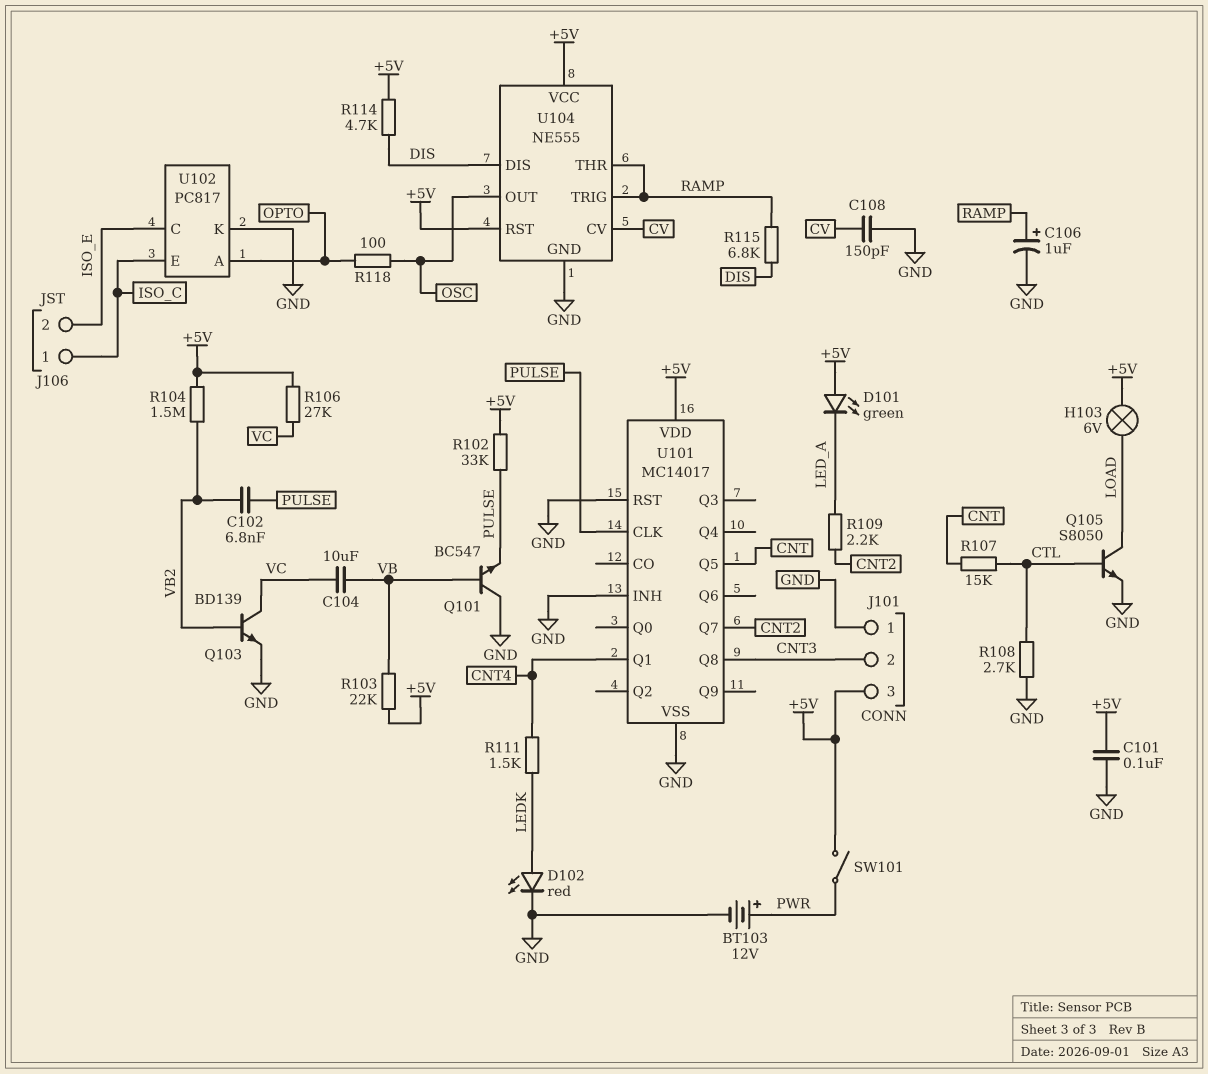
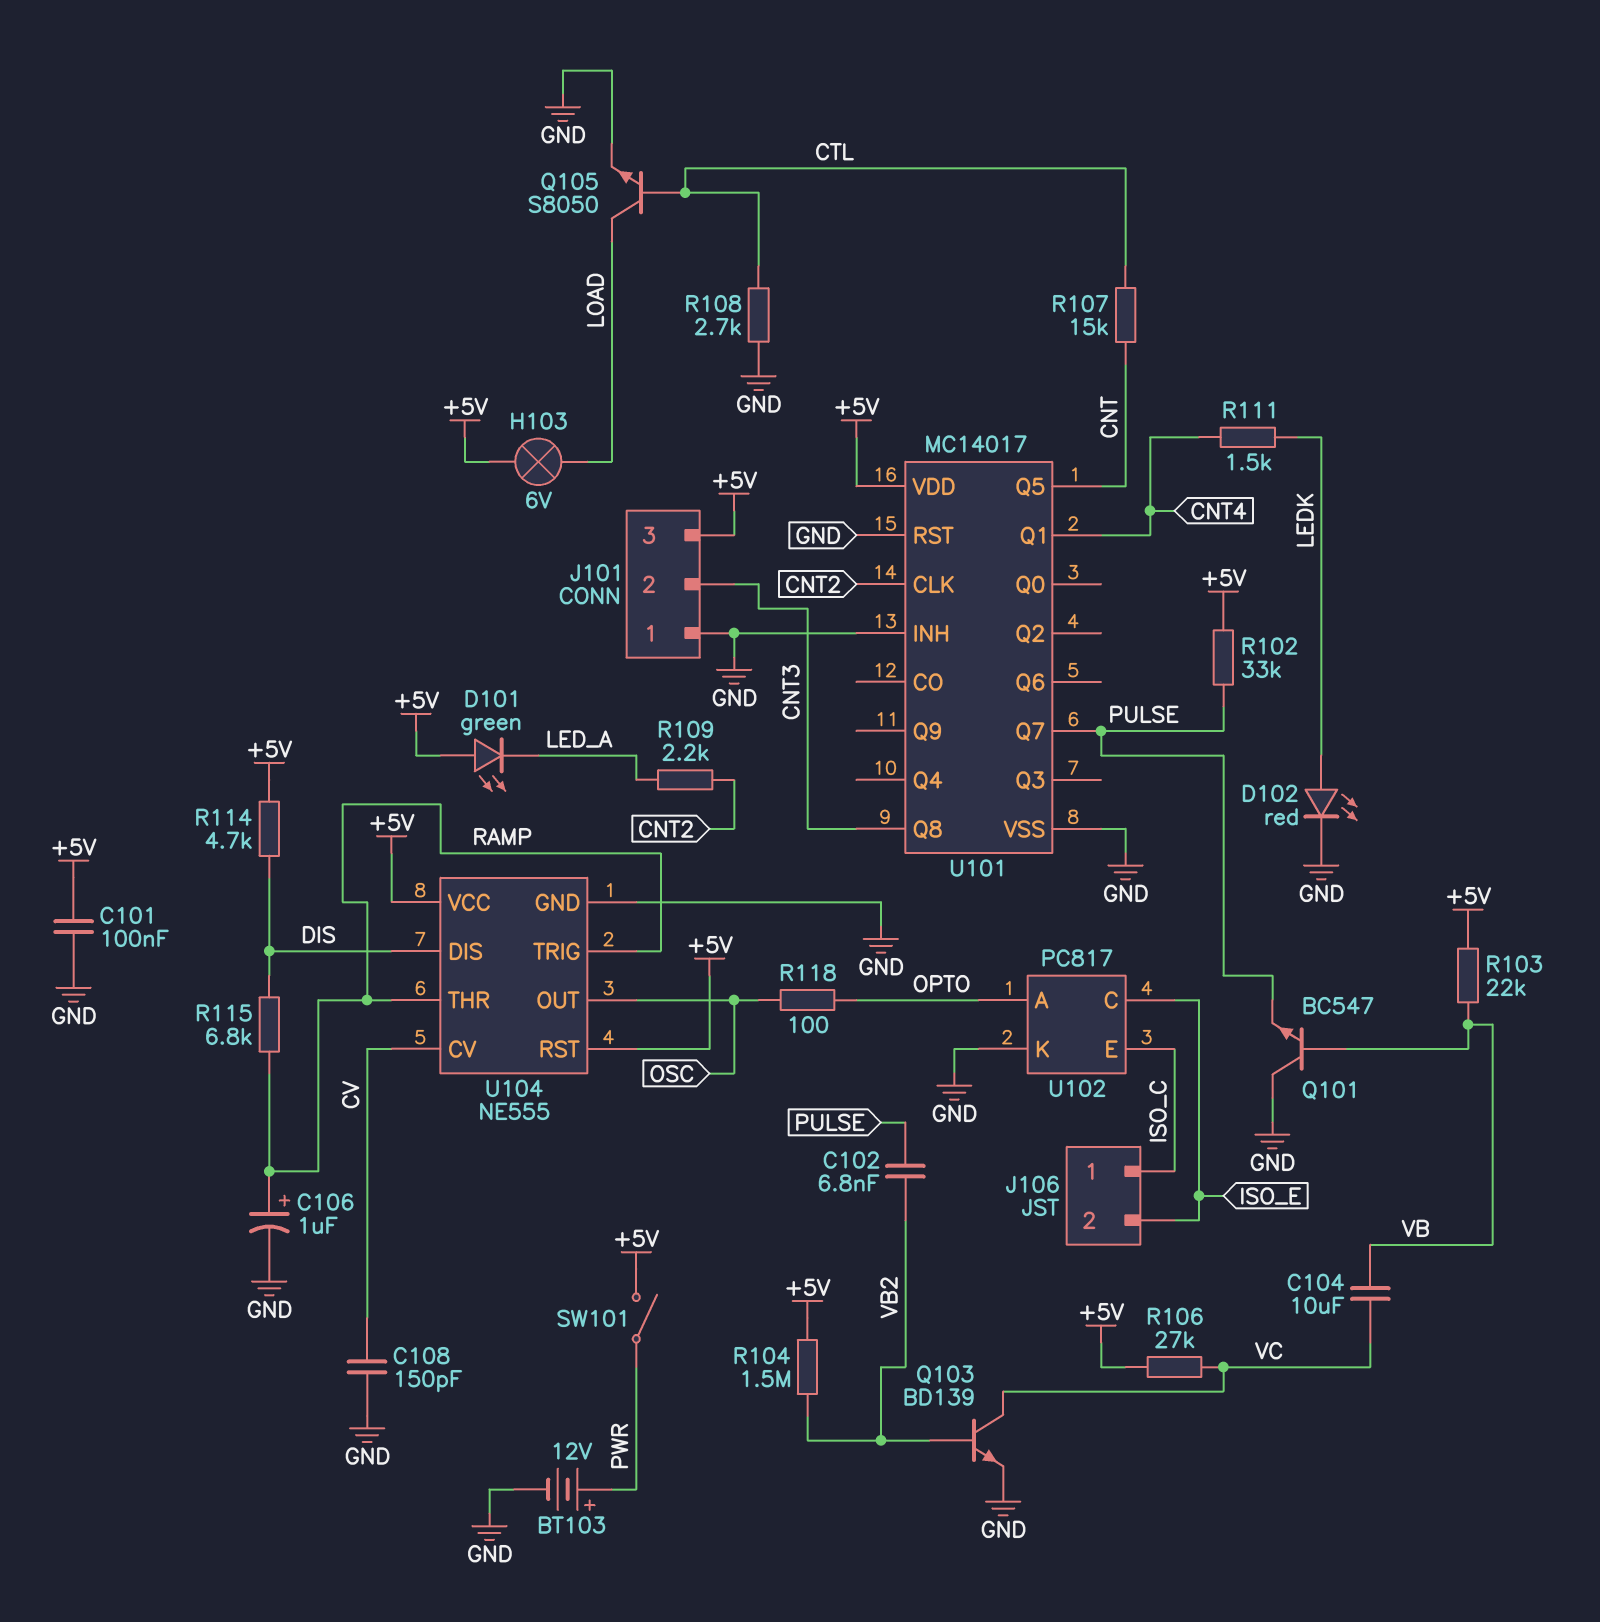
U101 pin CLK: PULSE -> CNT2
U101 pin Q7: CNT2 -> PULSE

